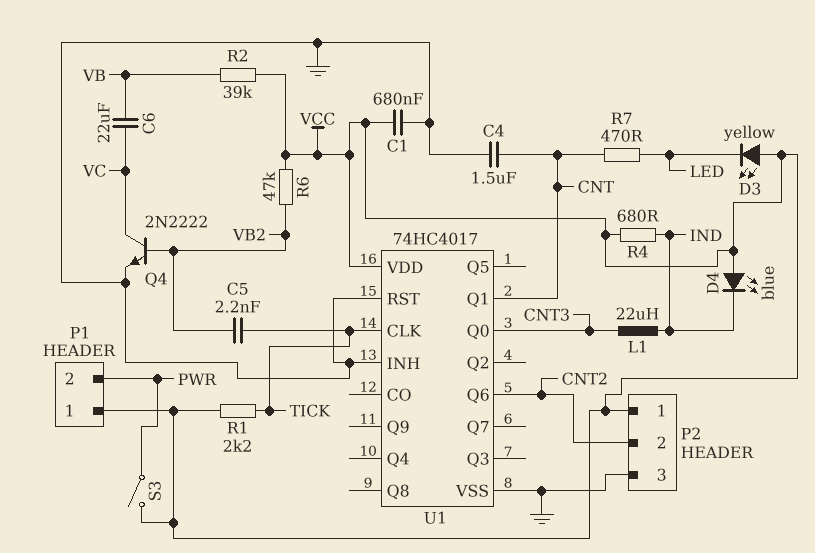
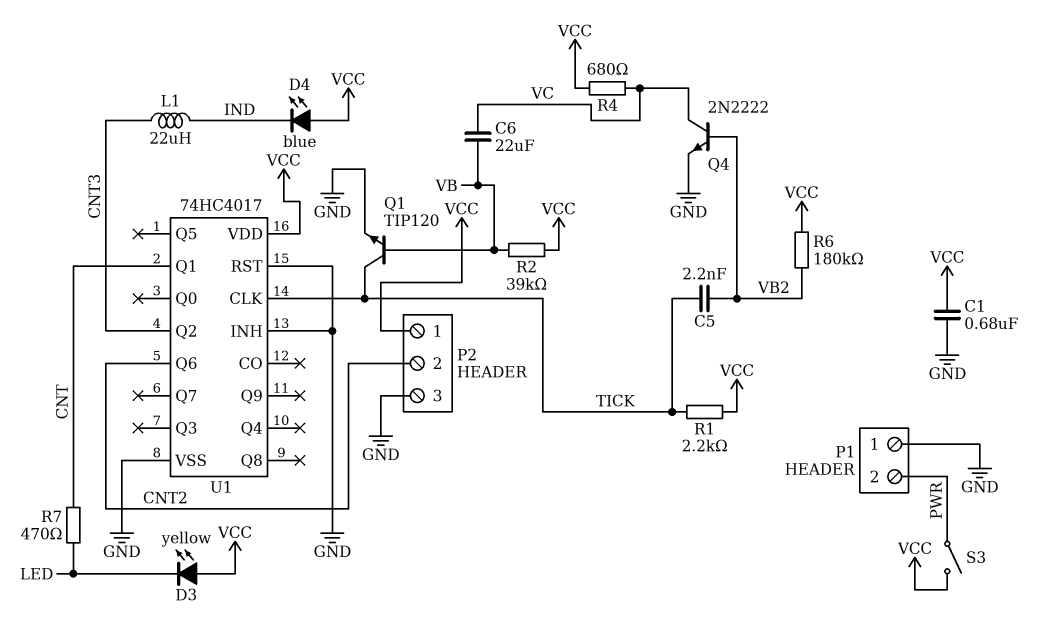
C4: 1.5uF (CNT, GND) -> none
P1 pin 1: VCC -> GND
Q1: none -> NPN TIP120 (B VB, C TICK, E GND)
R4: 680 (IND, VCC) -> 680 (VC, VCC)
R6: 47k (VB2, VCC) -> 180k (VB2, VCC)
U1 pin Q0: CNT3 -> none
U1 pin Q2: none -> CNT3

